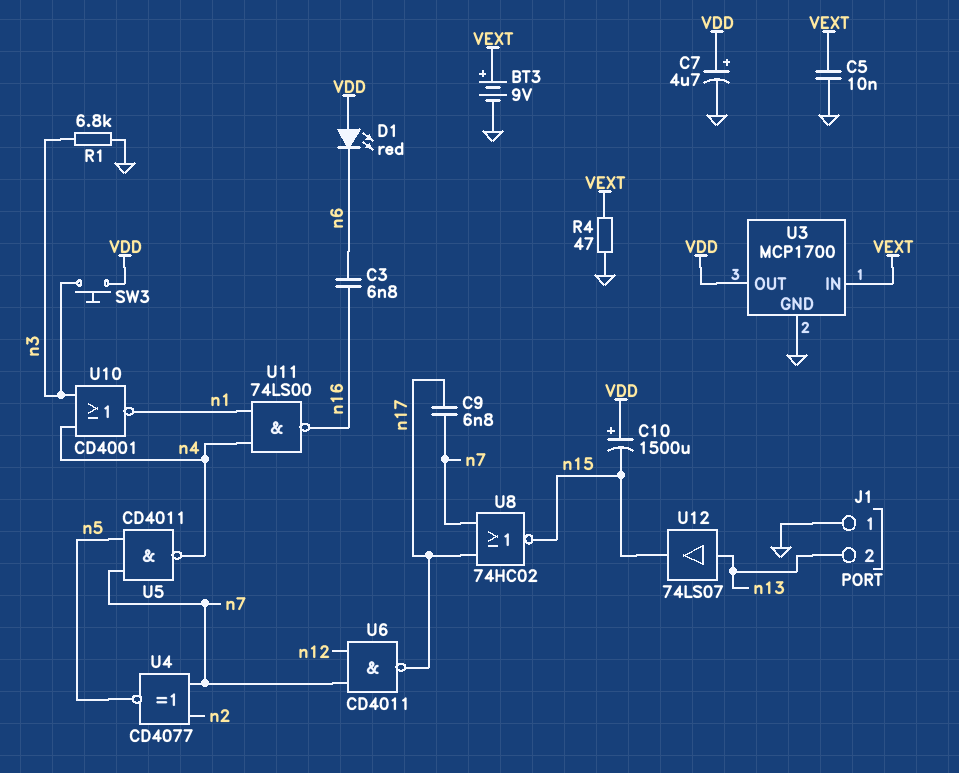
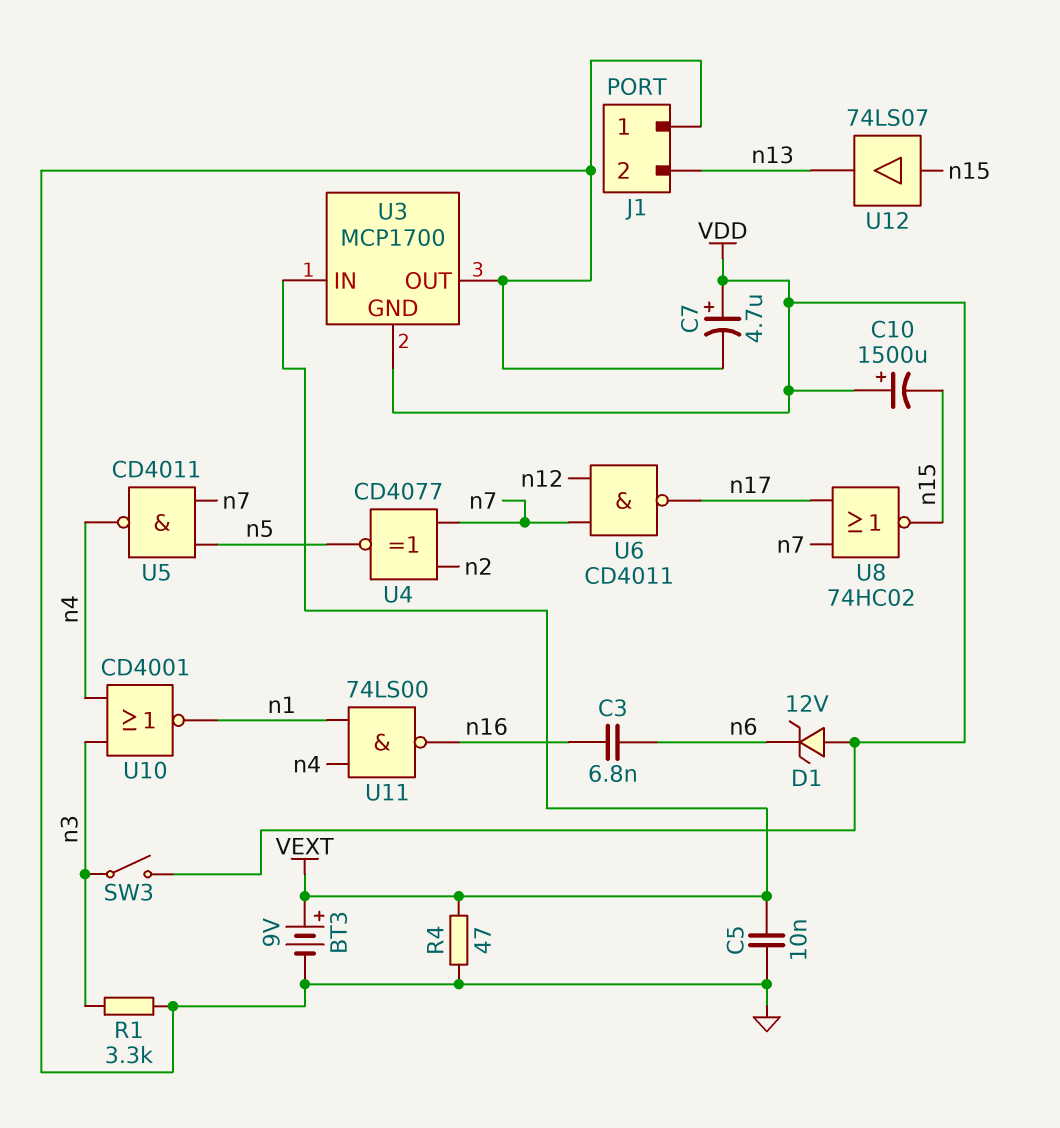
C9: 6.8nF (n7, n17) -> none
D1: LED red (A VDD, K n6) -> zener 12V (A VDD, K n6)
R1: 6.8k (GND, n3) -> 3.3k (GND, n3)
SW3: button (VDD, n3) -> switch (VDD, n3)
U3 pin GND: GND -> VDD
U3 pin OUT: VDD -> GND
U12: buffer 74LS07 (in n13, out n15) -> buffer 74LS07 (in n15, out n13)

